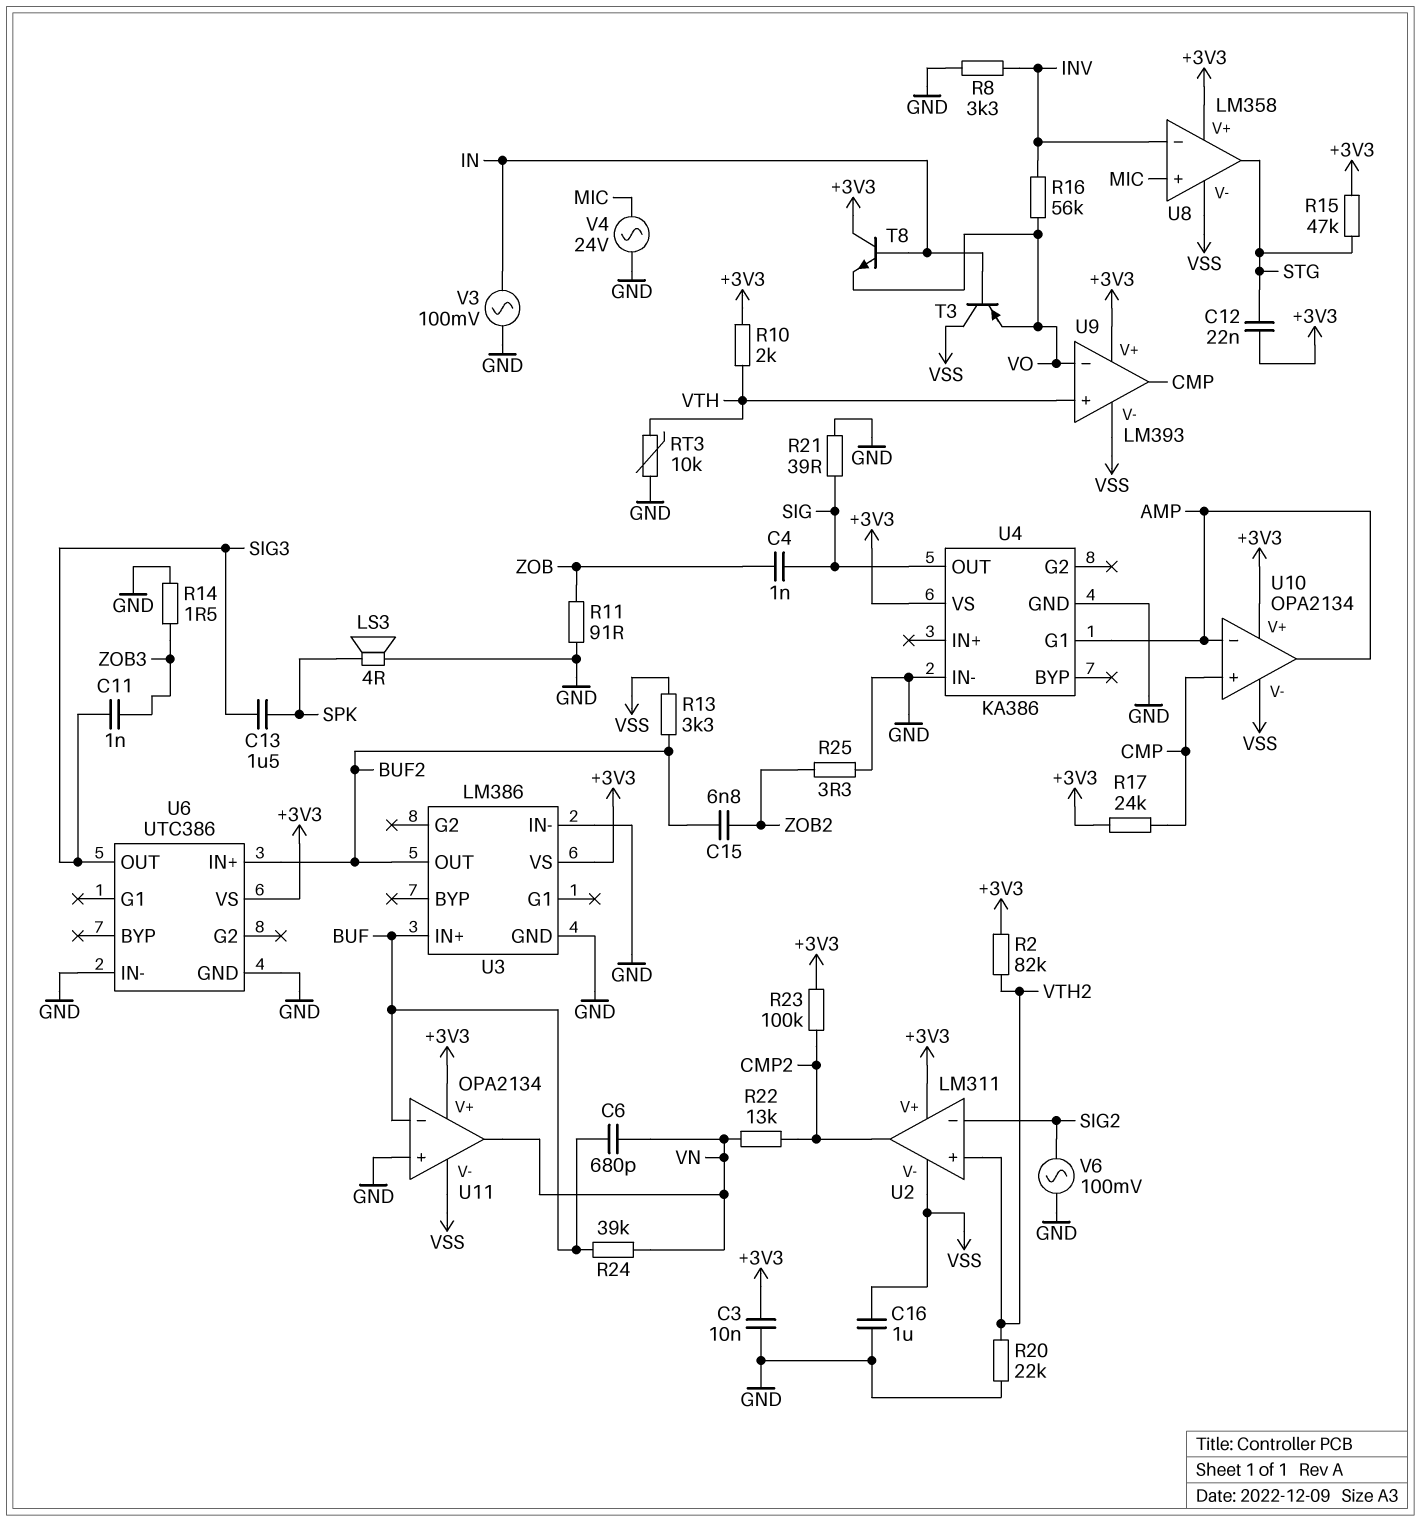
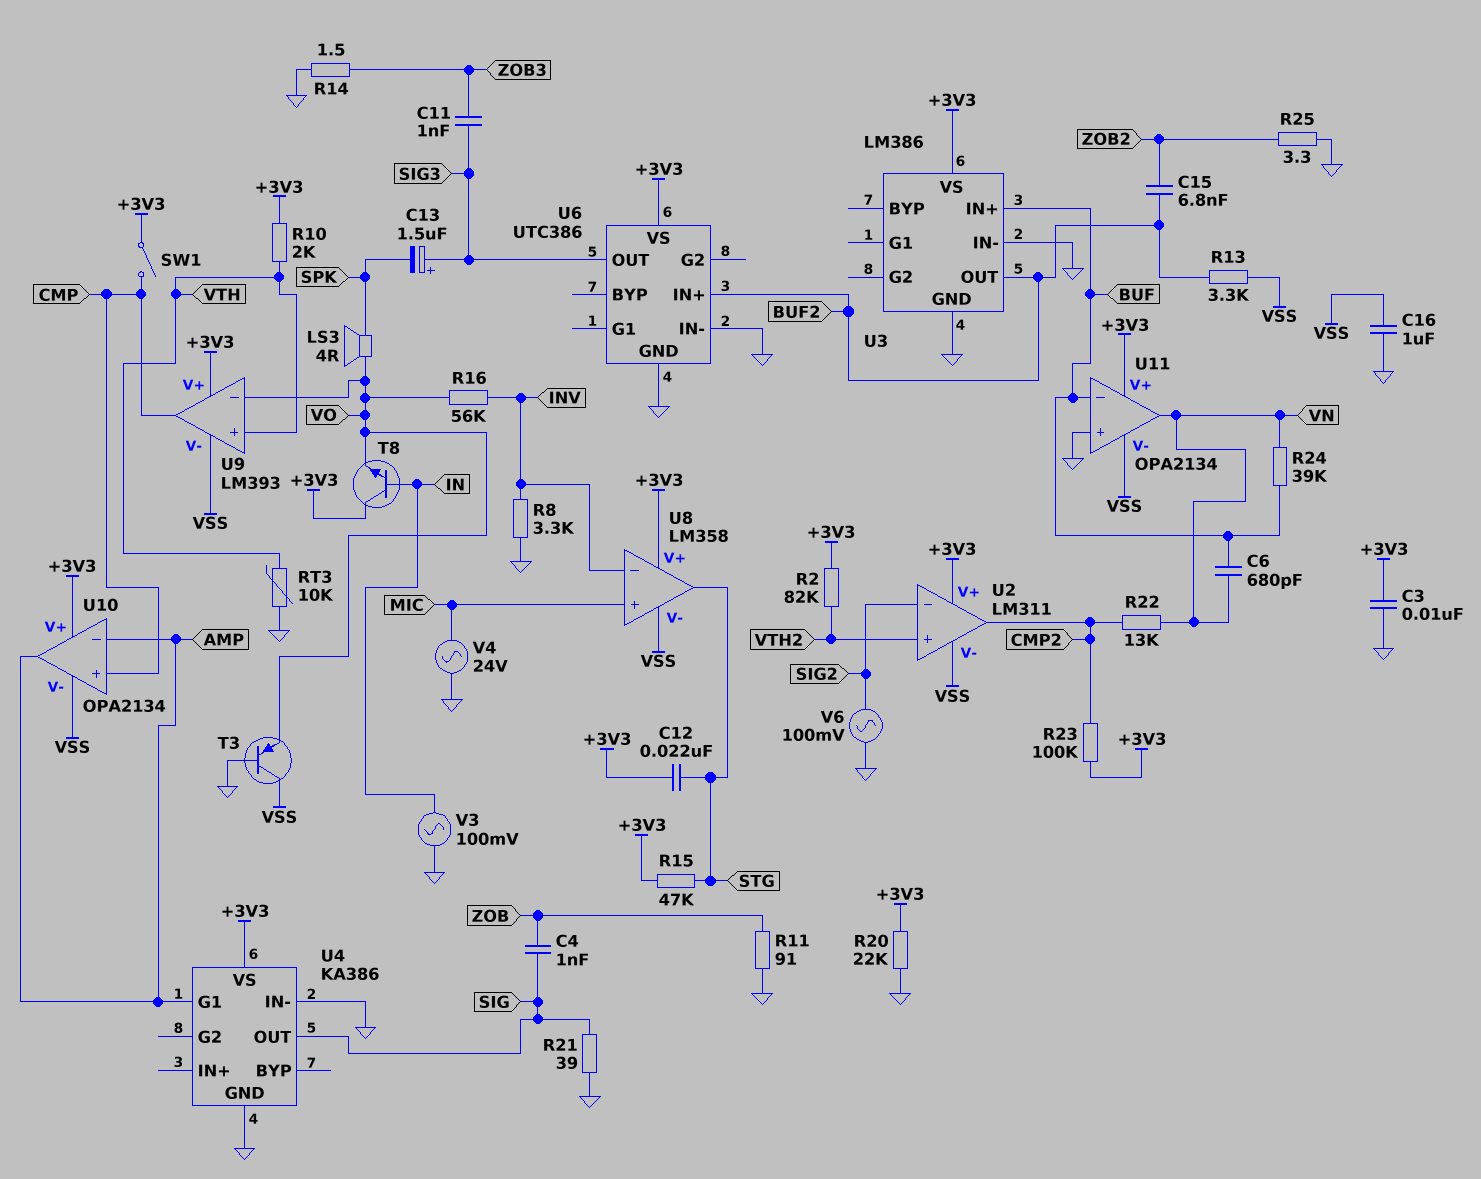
C13: 1.5uF (SIG3, SPK) -> 1.5uF (plus SIG3, minus SPK)
LS3: speaker 4R (GND, SPK) -> speaker 4R (SPK, VO)
R17: 24k (+3V3, CMP) -> none
R20: 22k (GND, VTH2) -> 22k (+3V3, GND)
SW1: none -> switch (+3V3, CMP)
T3: PNP (B IN, C VSS, E VO) -> PNP (B GND, C VSS, E VO)

